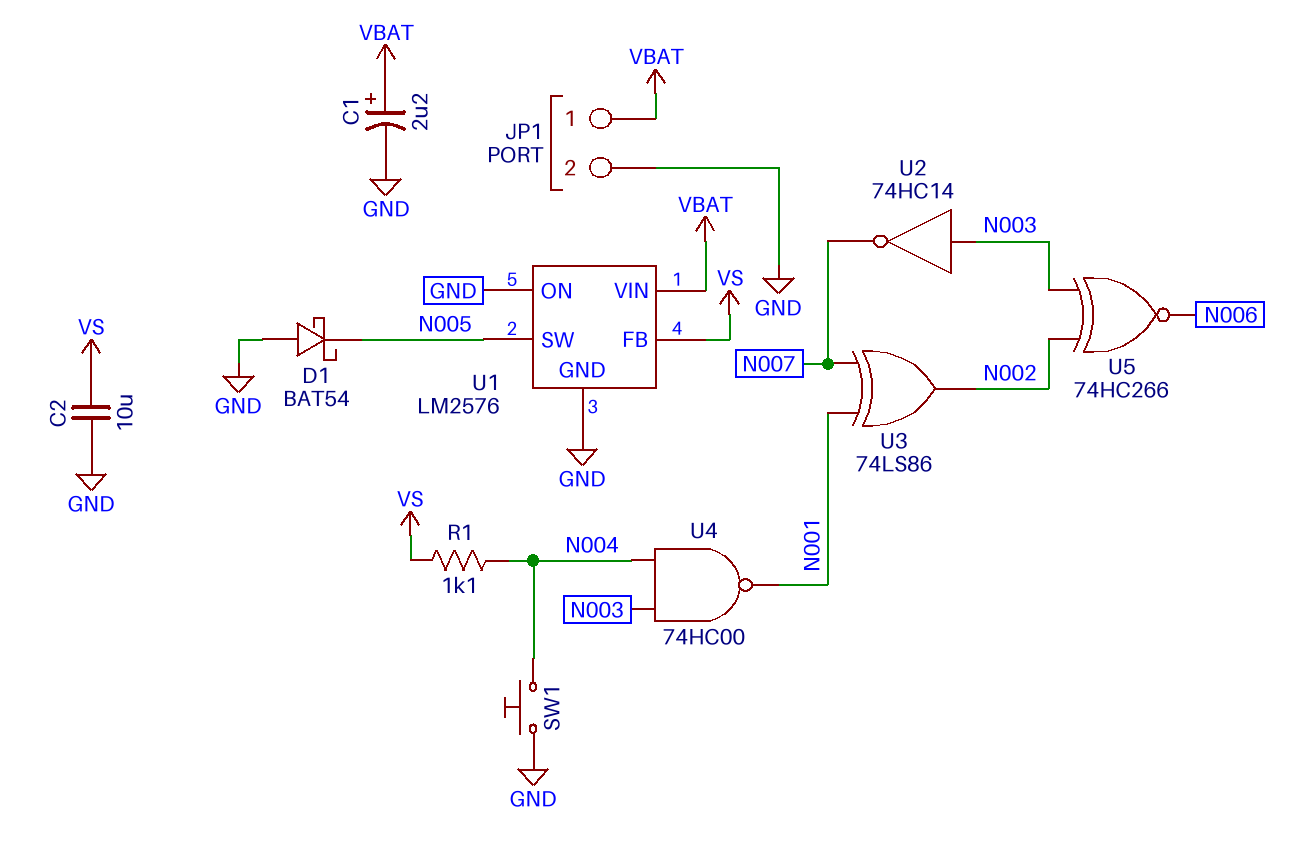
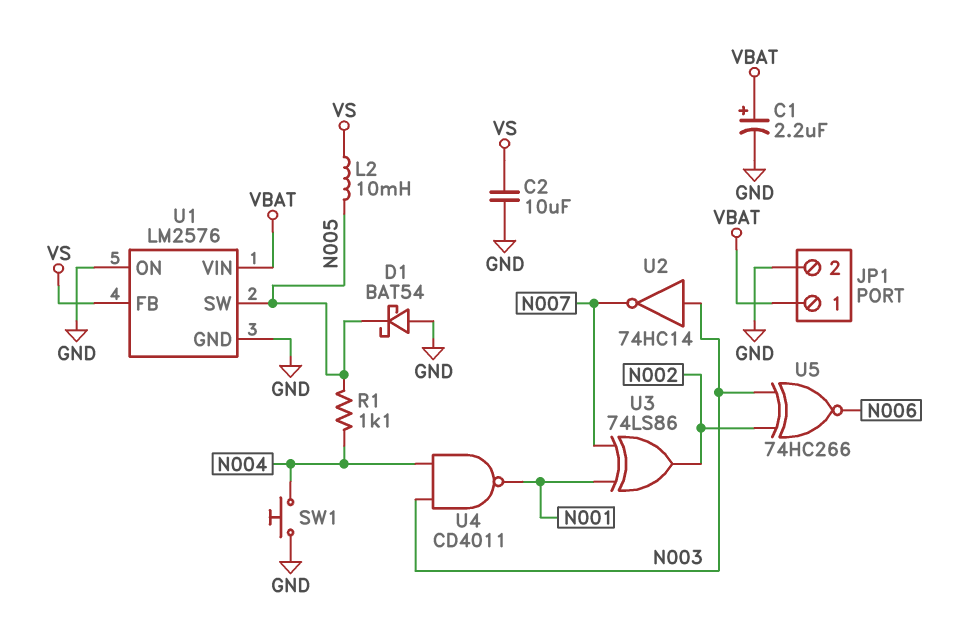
L2: none -> 10mH (N005, VS)
R1: 1.1k (N004, VS) -> 1.1k (N004, N005)
U4: NAND 74HC00 (in N003, in N004, out N001) -> NAND CD4011 (in N003, in N004, out N001)

